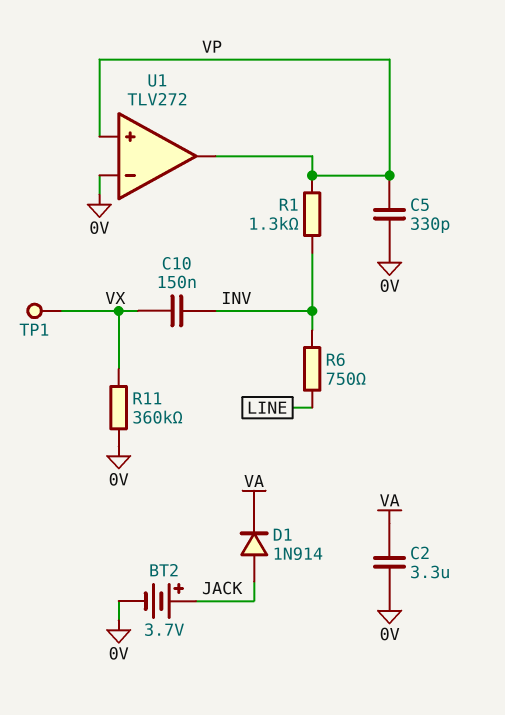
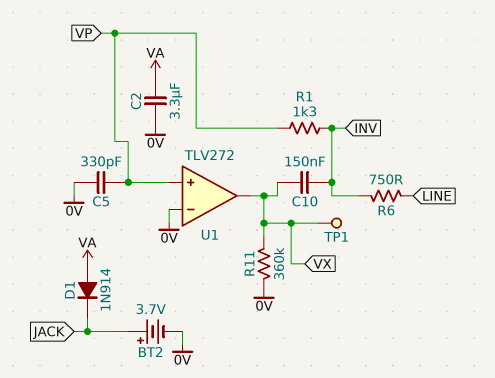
D1: diode 1N914 (A JACK, K VA) -> diode 1N914 (A VA, K JACK)
U1 pin out: VP -> VX

